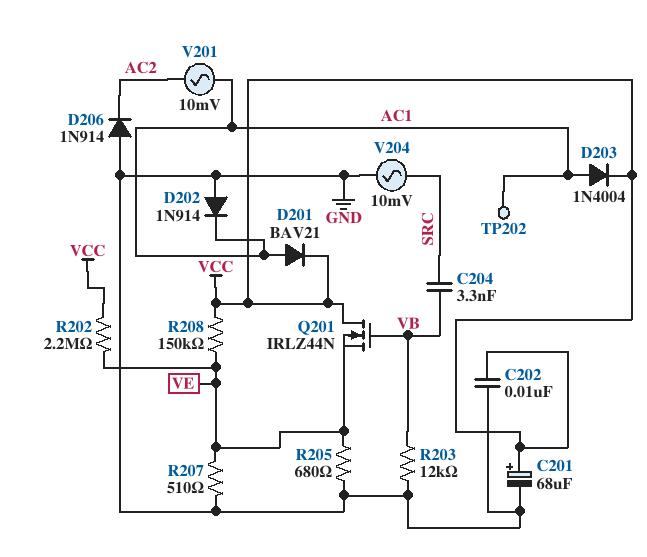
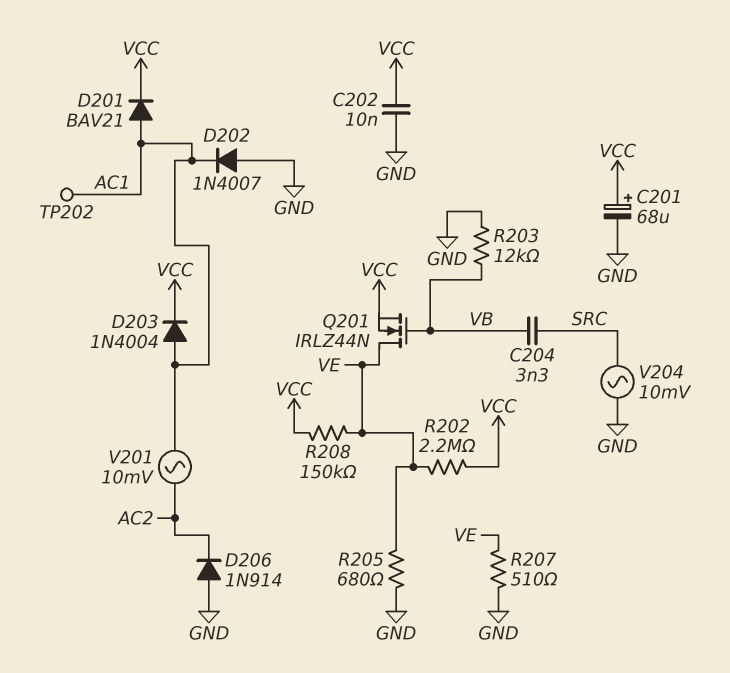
D202: diode 1N914 (A GND, K AC1) -> diode 1N4007 (A GND, K AC1)
Q201: NMOS IRLZ44N (G VB, D VCC, S VE) -> NMOS IRLZ44N (G VB, D VE, S VCC)

